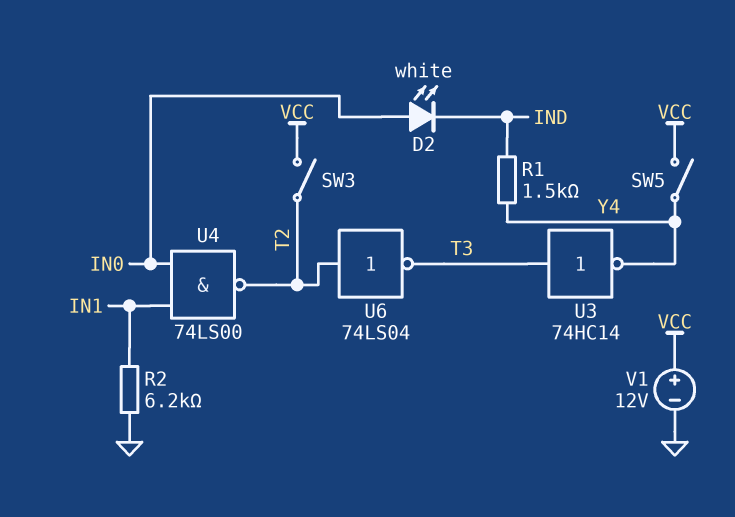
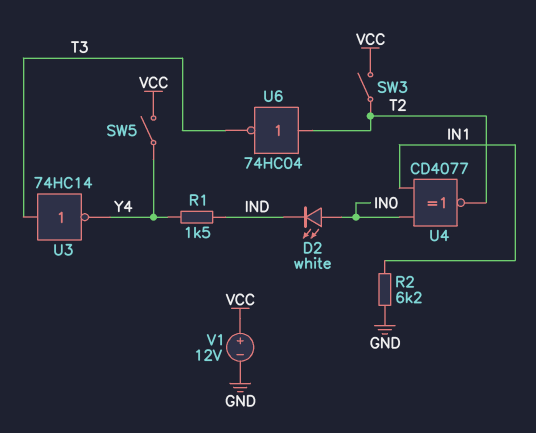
U4: NAND 74LS00 (in IN0, in IN1, out T2) -> XNOR CD4077 (in IN0, in IN1, out T2)
U6: NOT 74LS04 (in T2, out T3) -> NOT 74HC04 (in T2, out T3)

